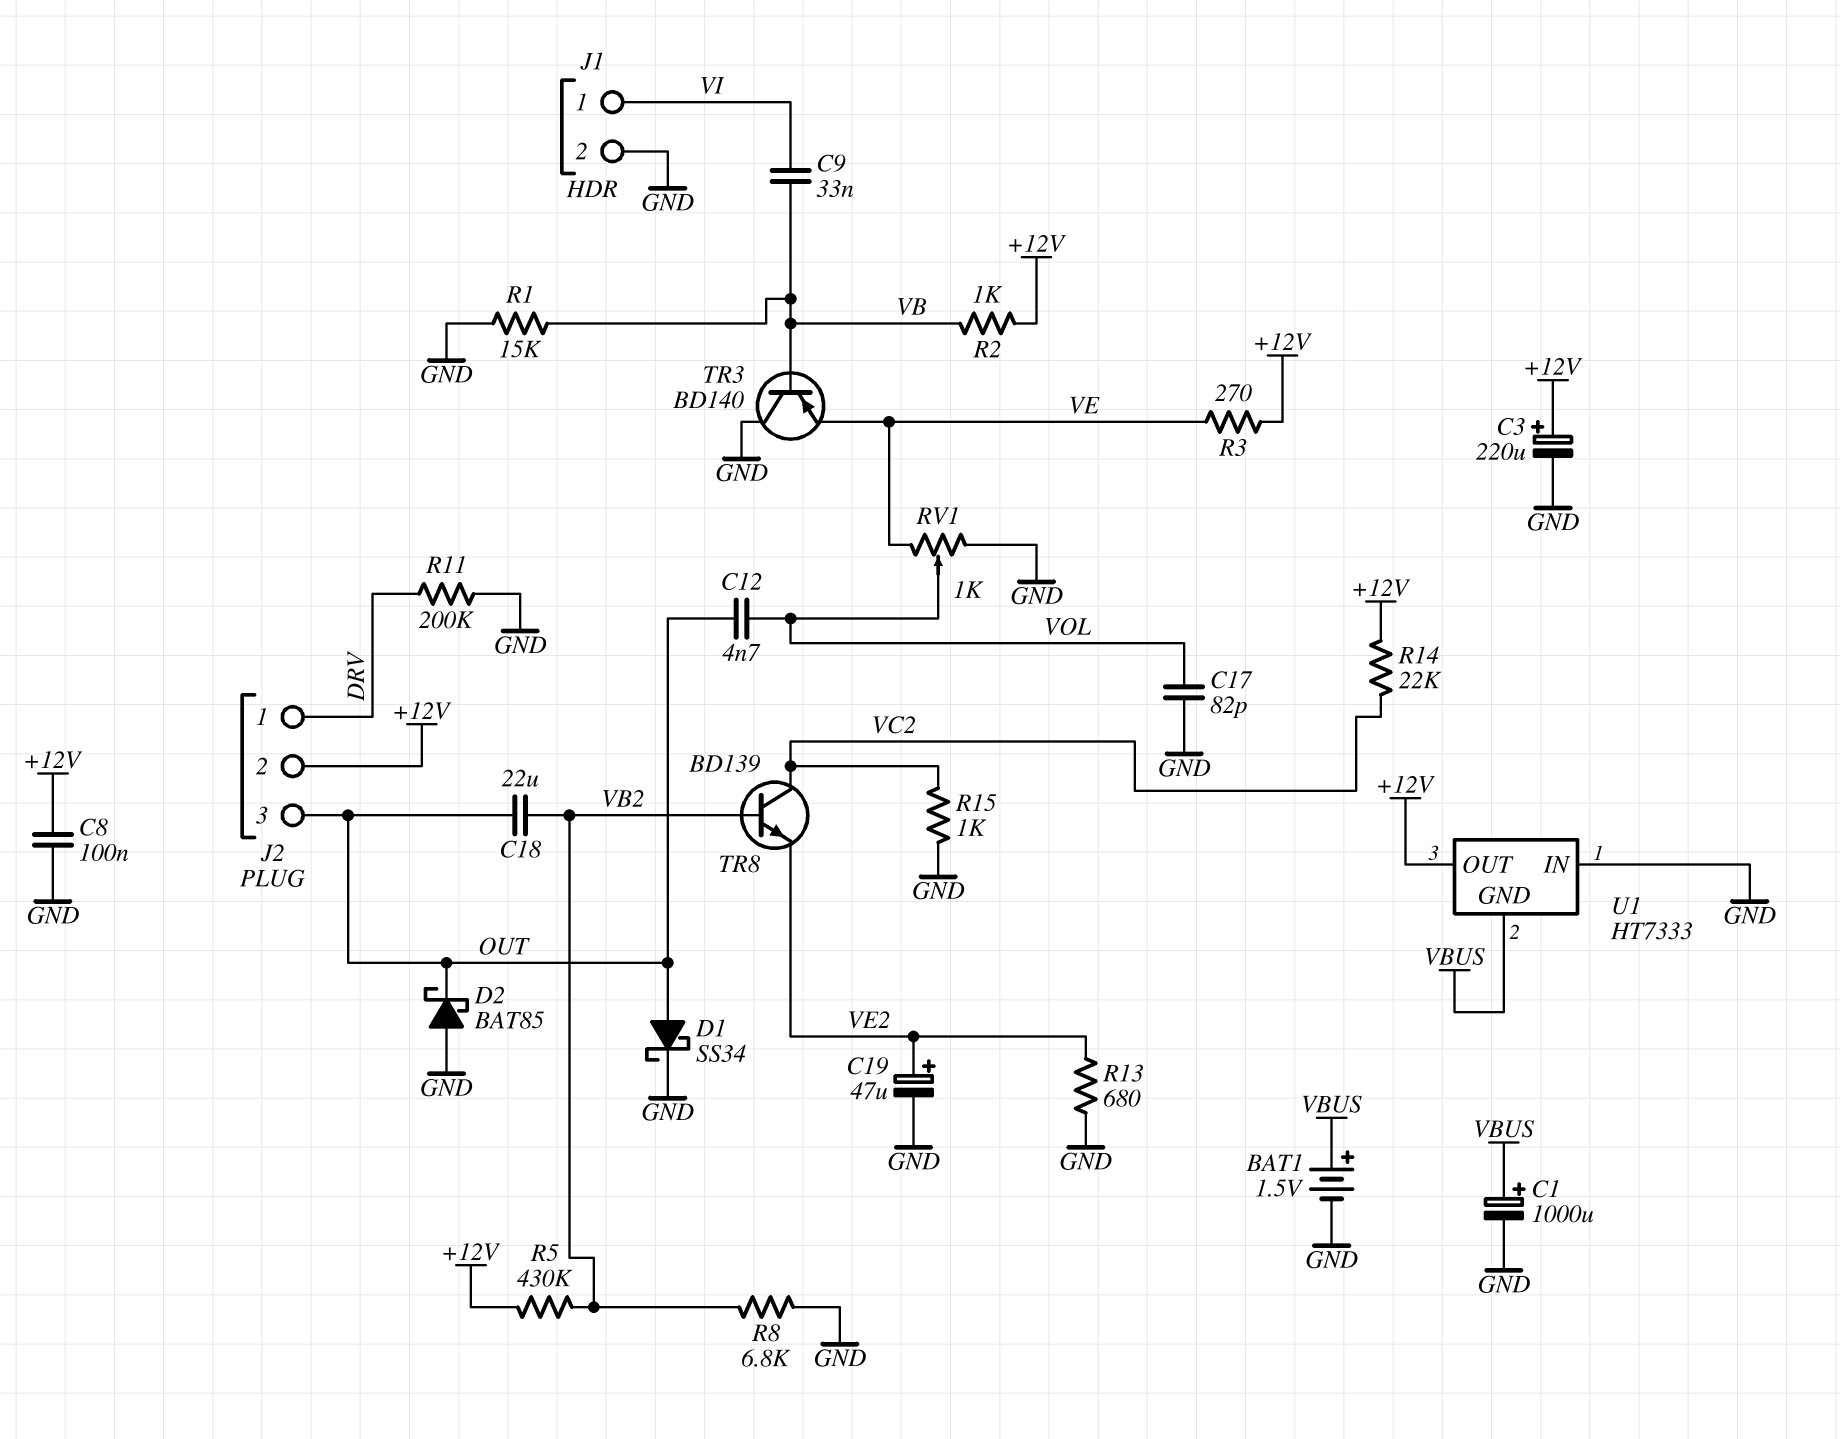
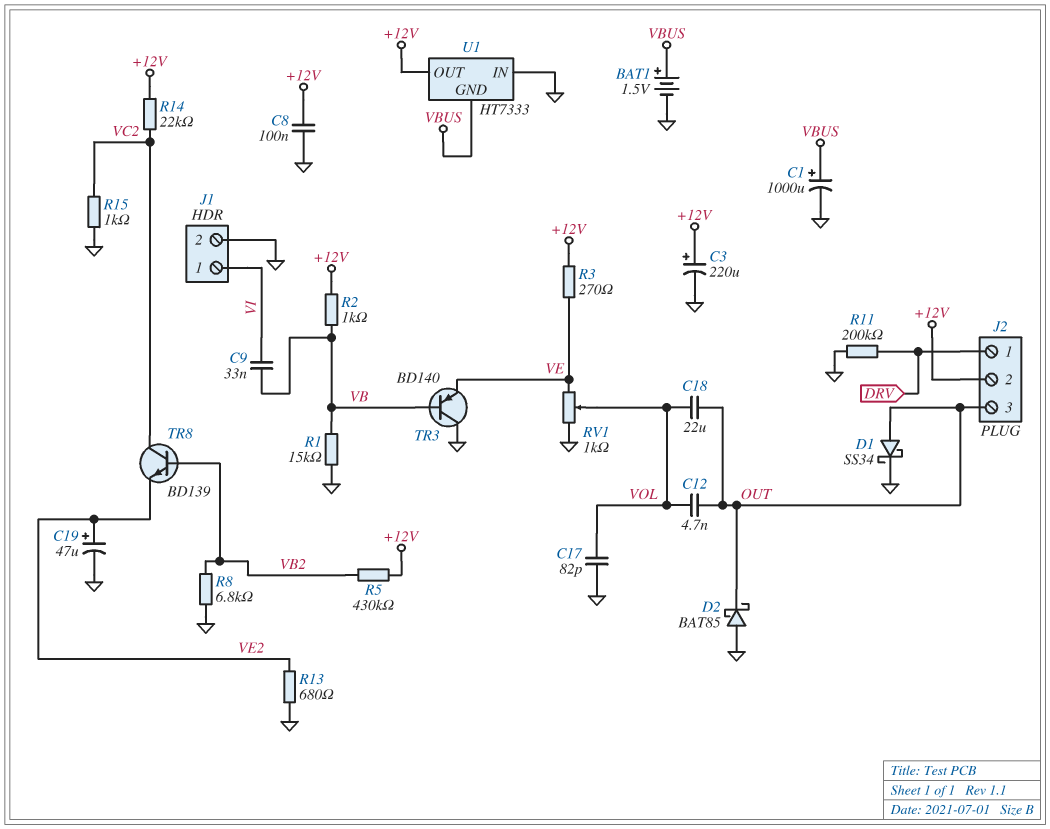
C18: 22uF (OUT, VB2) -> 22uF (OUT, VOL)

